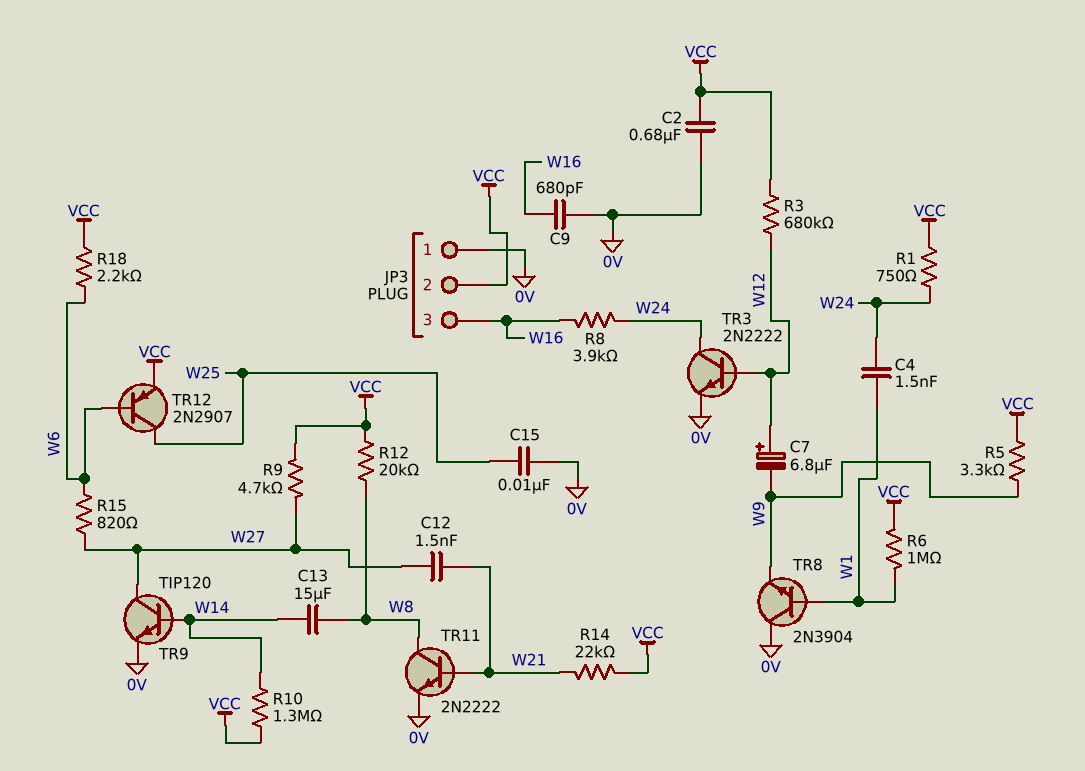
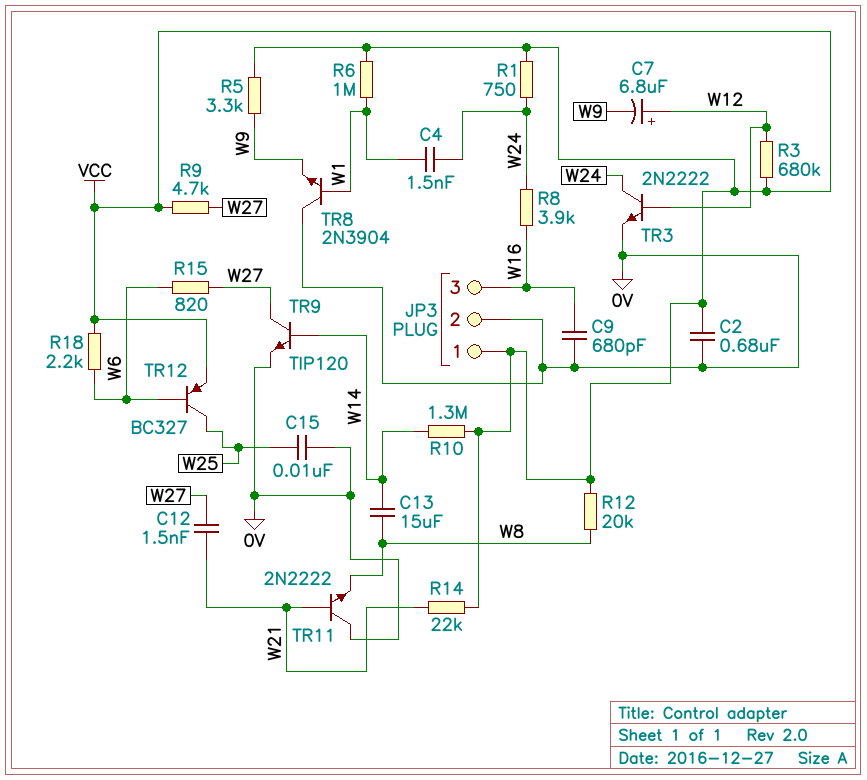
JP3 pin 1: 0V -> VCC
JP3 pin 2: VCC -> 0V
TR11: NPN 2N2222 (B W21, C W8, E 0V) -> NPN 2N2222 (B W21, C 0V, E W8)
TR12: PNP 2N2907 (B W6, C W25, E VCC) -> PNP BC327 (B W6, C W25, E VCC)

